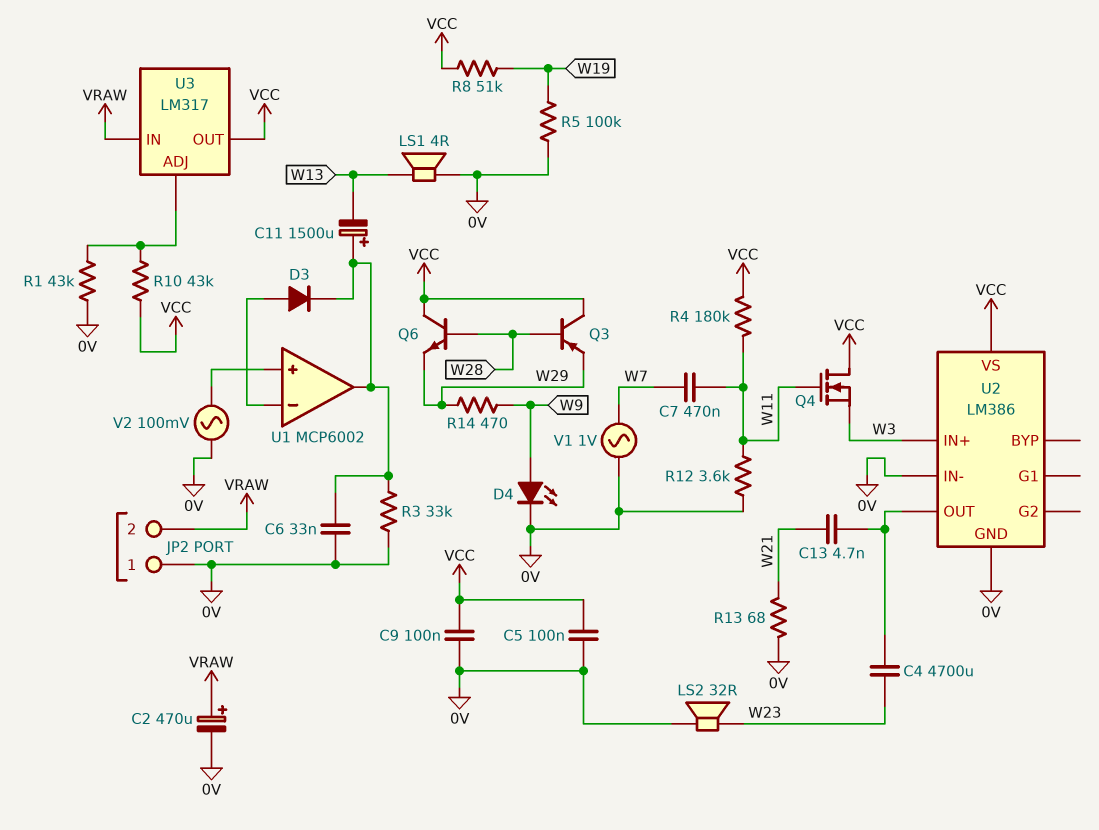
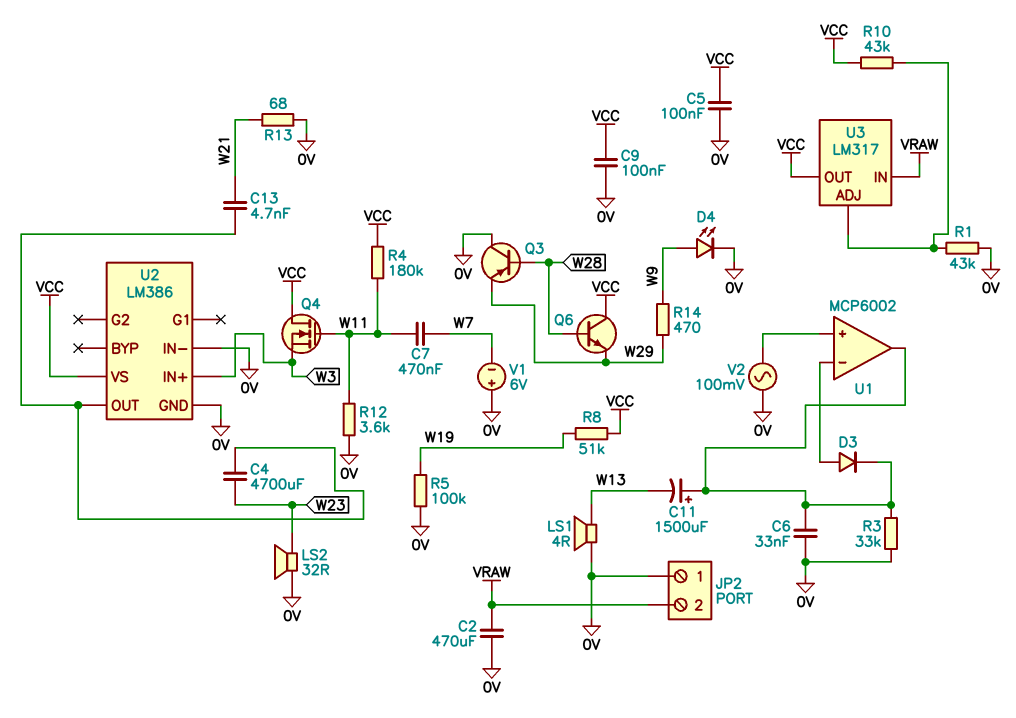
C2: 470uF (plus VRAW, minus 0V) -> 470uF (0V, VRAW)
Q3: PNP (B W28, C VCC, E W29) -> PNP (B W28, C 0V, E W29)
V1: AC 1V (0V, W7) -> 6V (plus 0V, minus W7)

